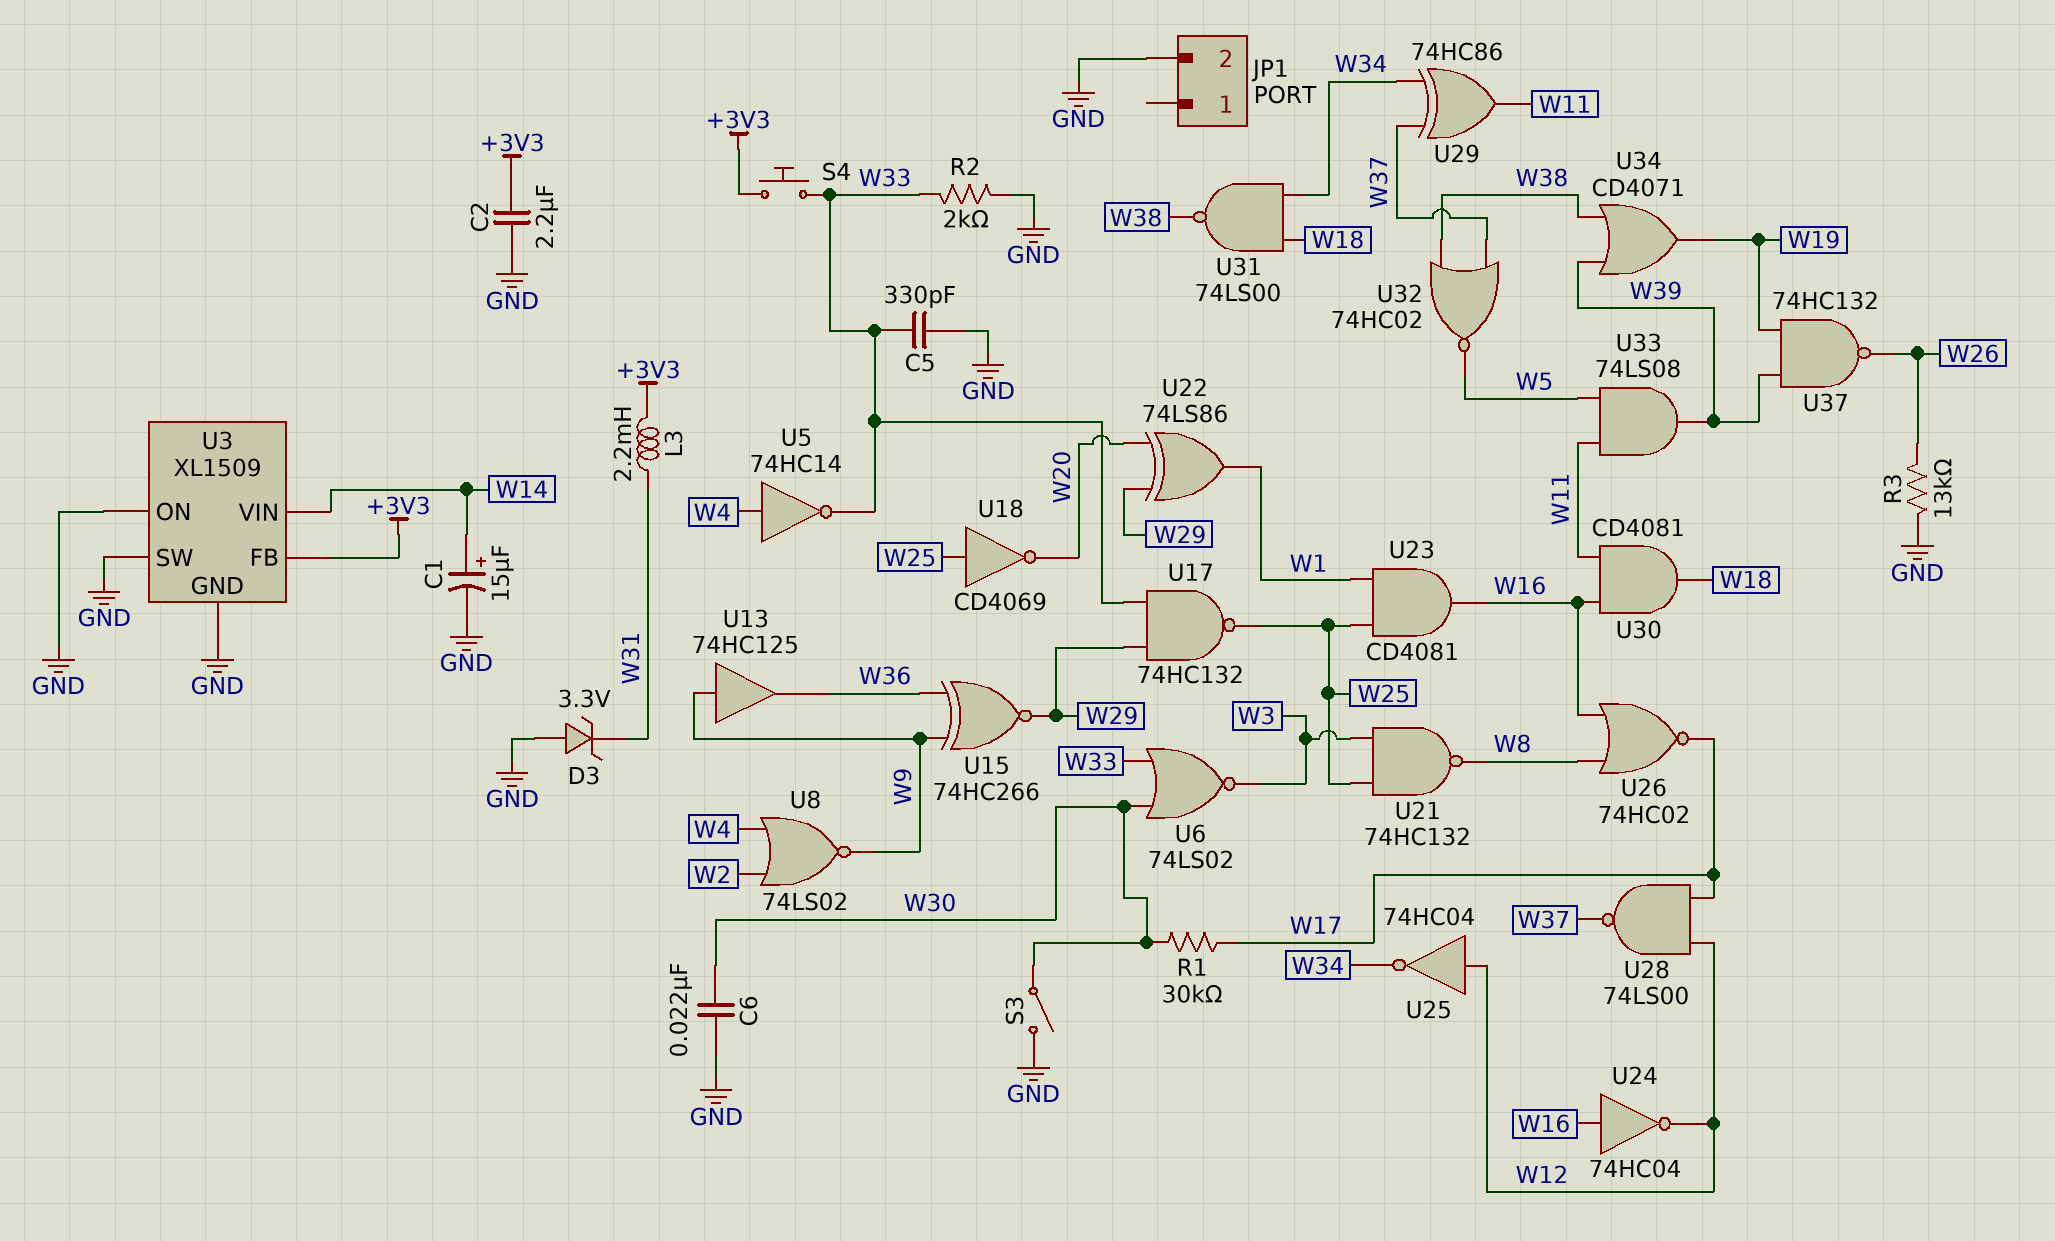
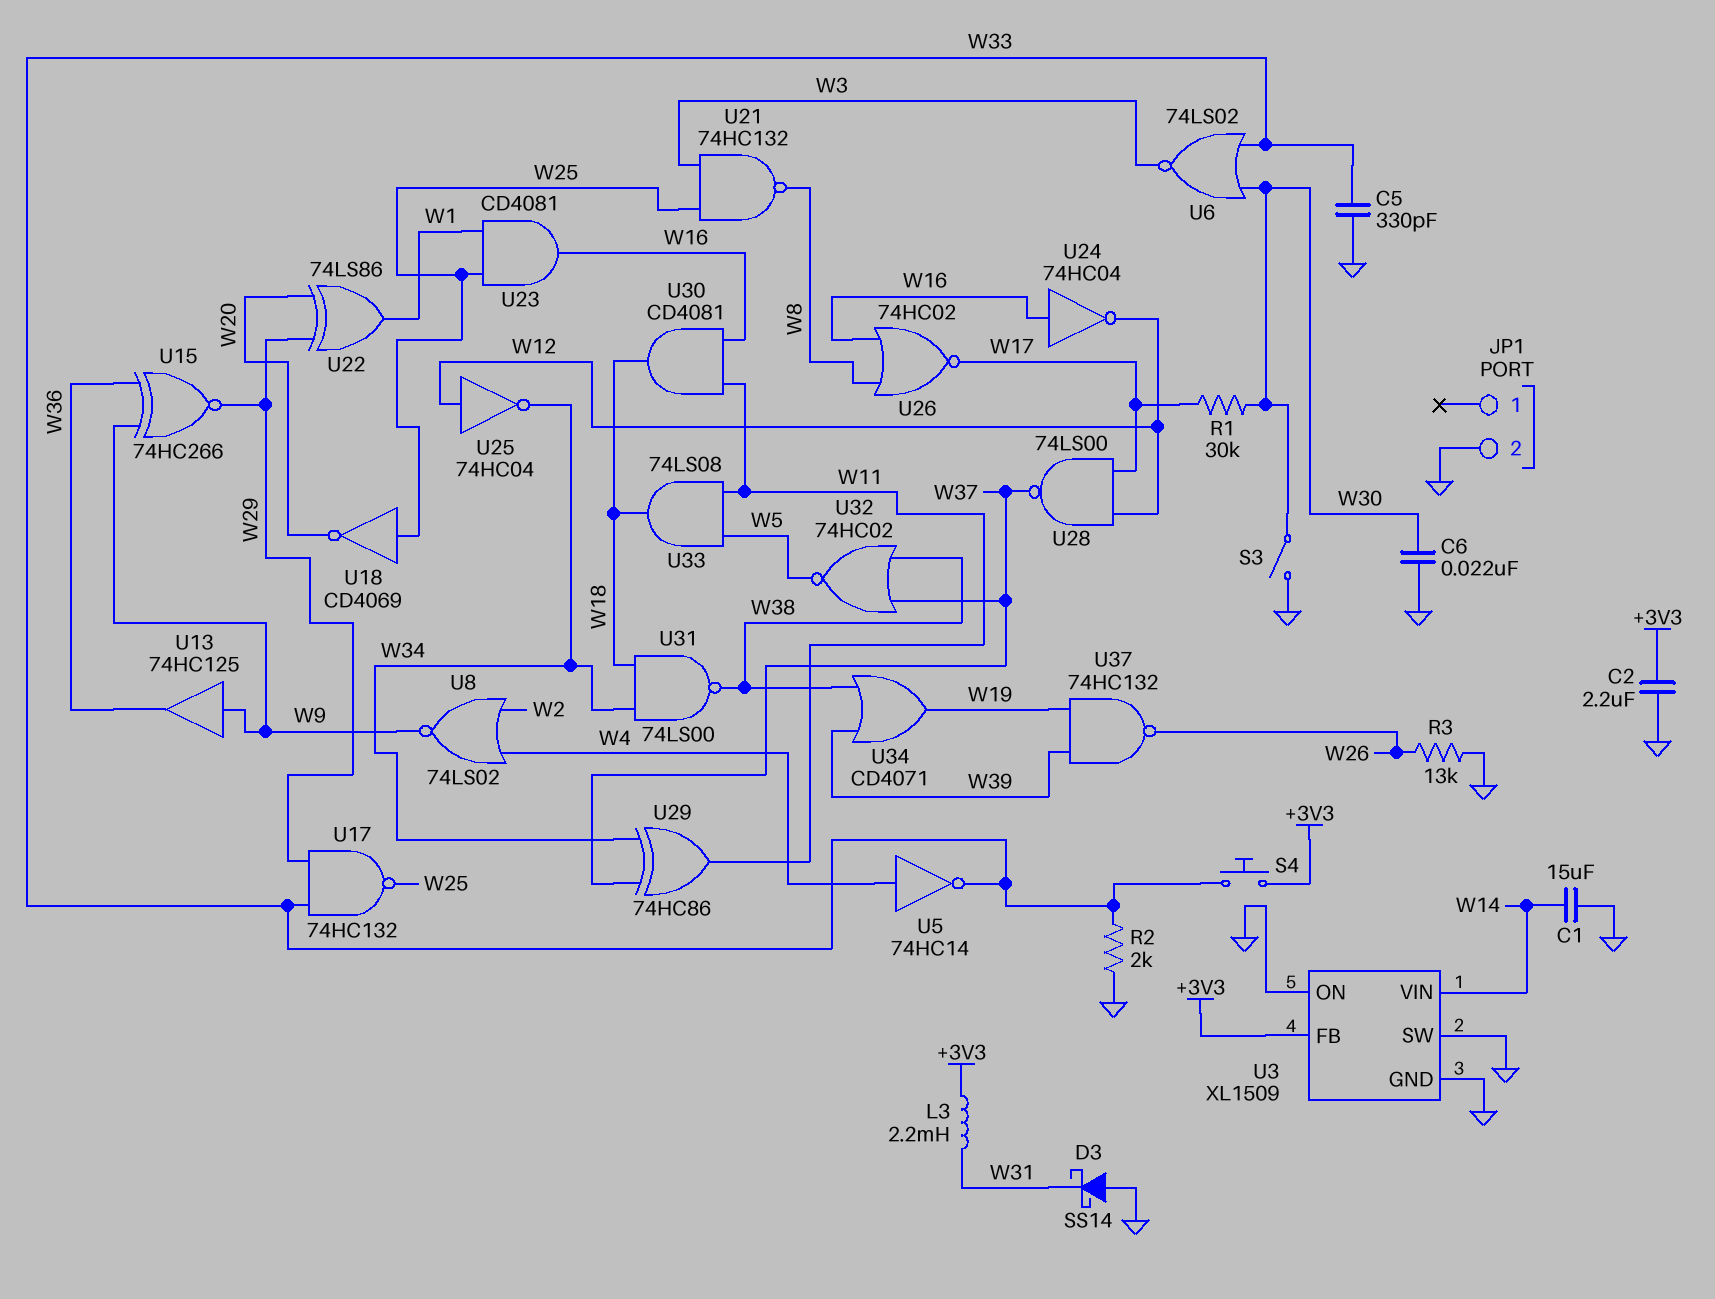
C1: 15uF (plus W14, minus GND) -> 15uF (GND, W14)
D3: zener 3.3V (A GND, K W31) -> schottky SS14 (A GND, K W31)
U33: AND 74LS08 (in W5, in W11, out W39) -> AND 74LS08 (in W5, in W11, out W18)

